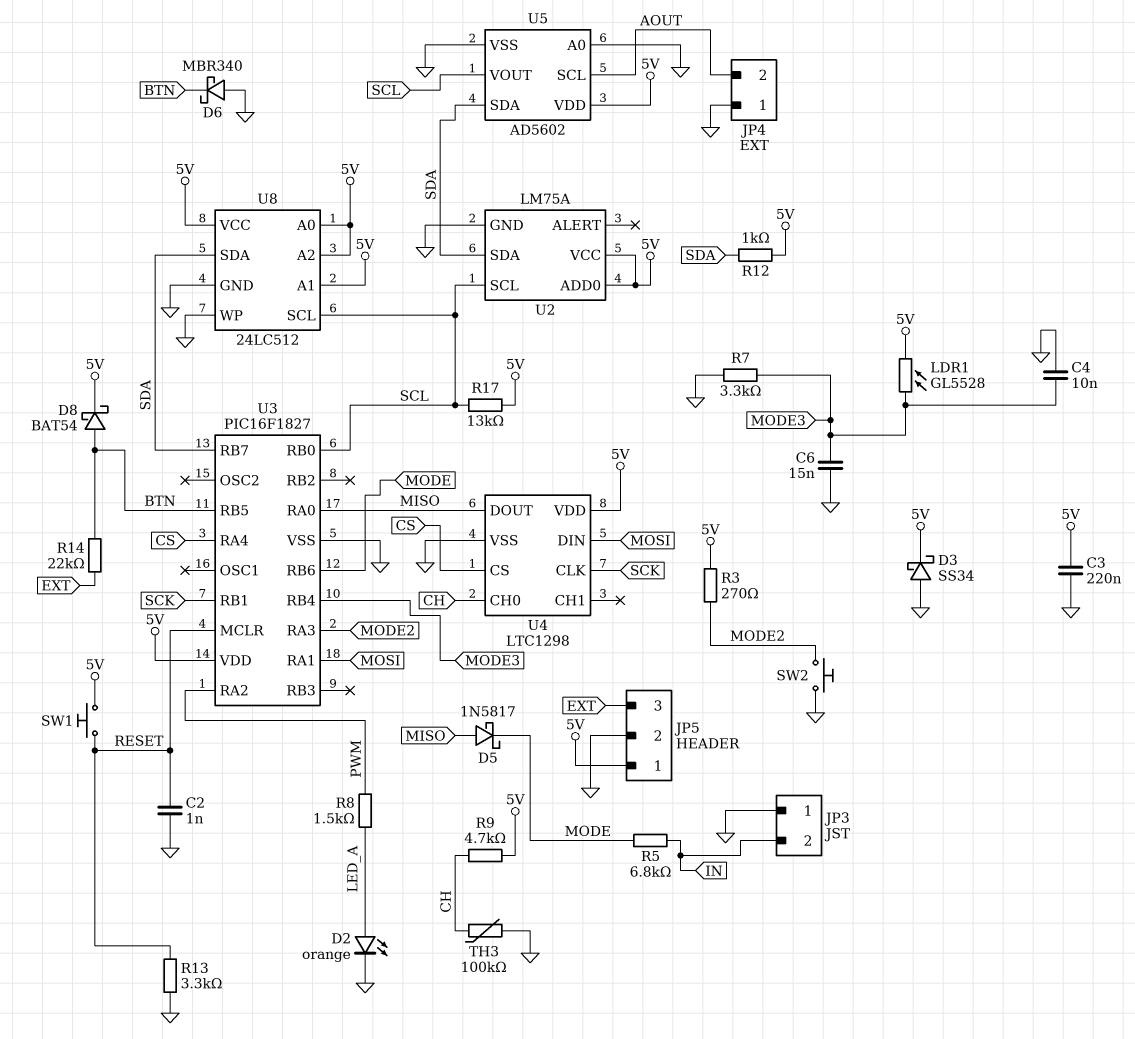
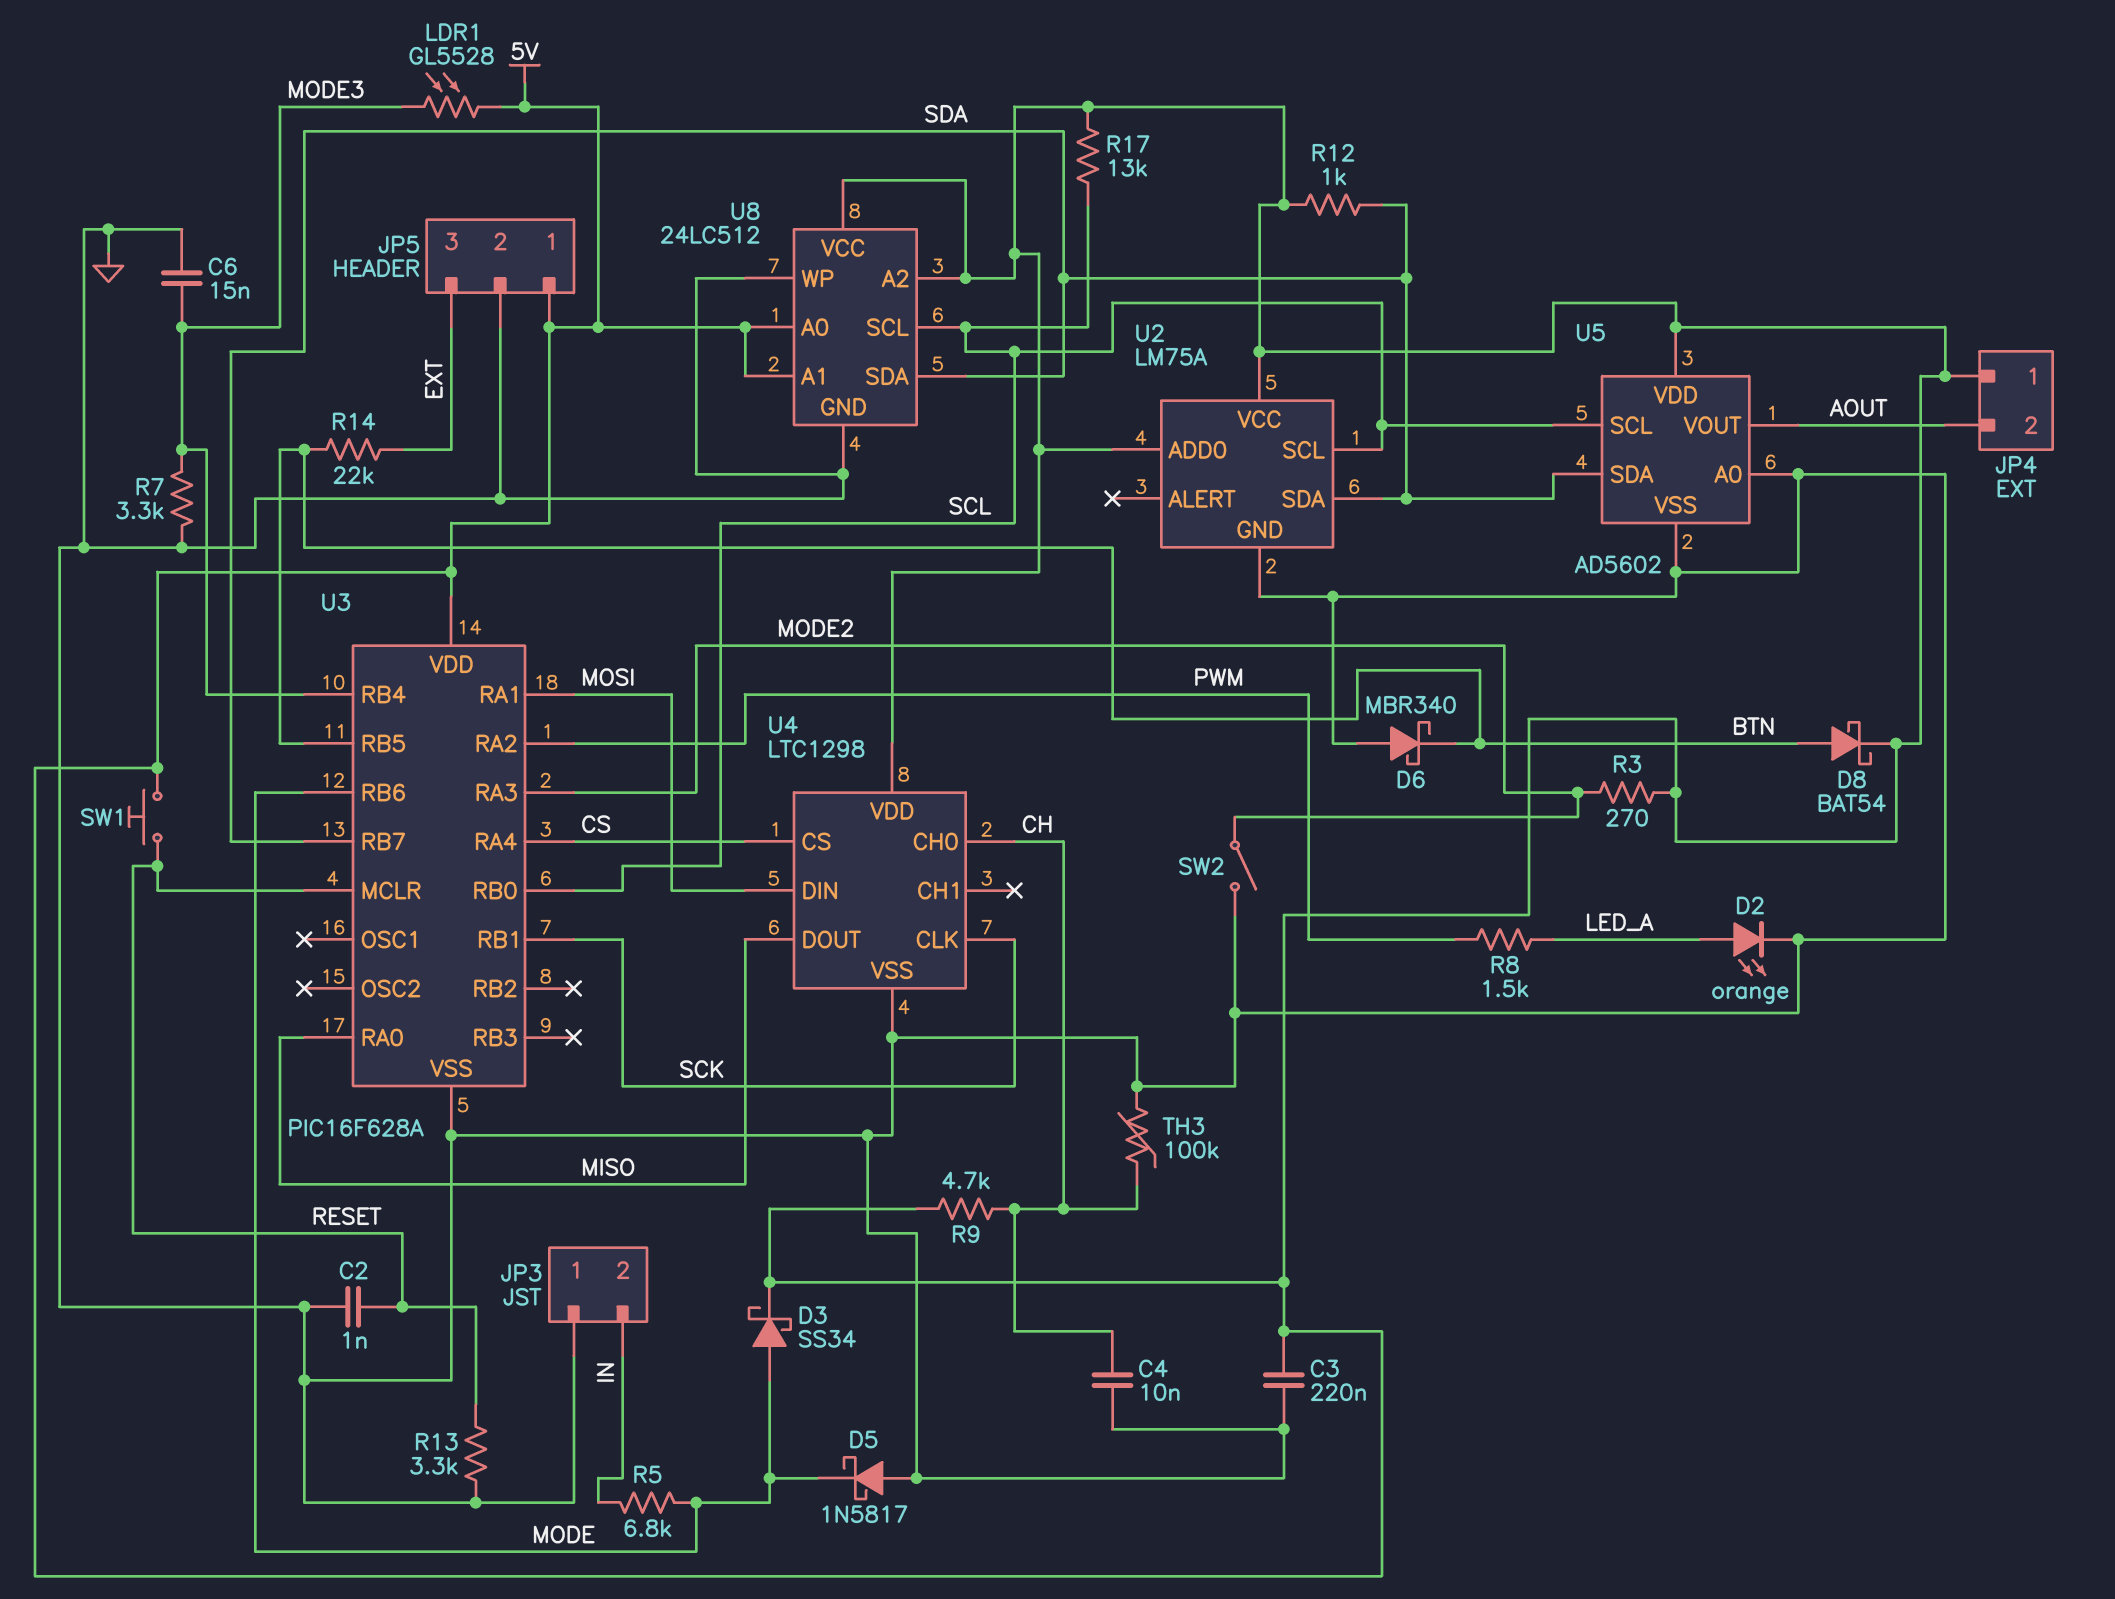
C4: 10nF (GND, MODE3) -> 10nF (CH, GND)
D3: schottky SS34 (A GND, K 5V) -> schottky SS34 (A MODE, K 5V)
D5: schottky 1N5817 (A MISO, K MODE) -> schottky 1N5817 (A GND, K MODE)
JP4 pin 1: GND -> 5V
SW2: button (GND, MODE2) -> switch (GND, MODE2)
U3: PIC16F1827 -> PIC16F628A
U5 pin SCL: AOUT -> SCL
U5 pin VOUT: SCL -> AOUT

